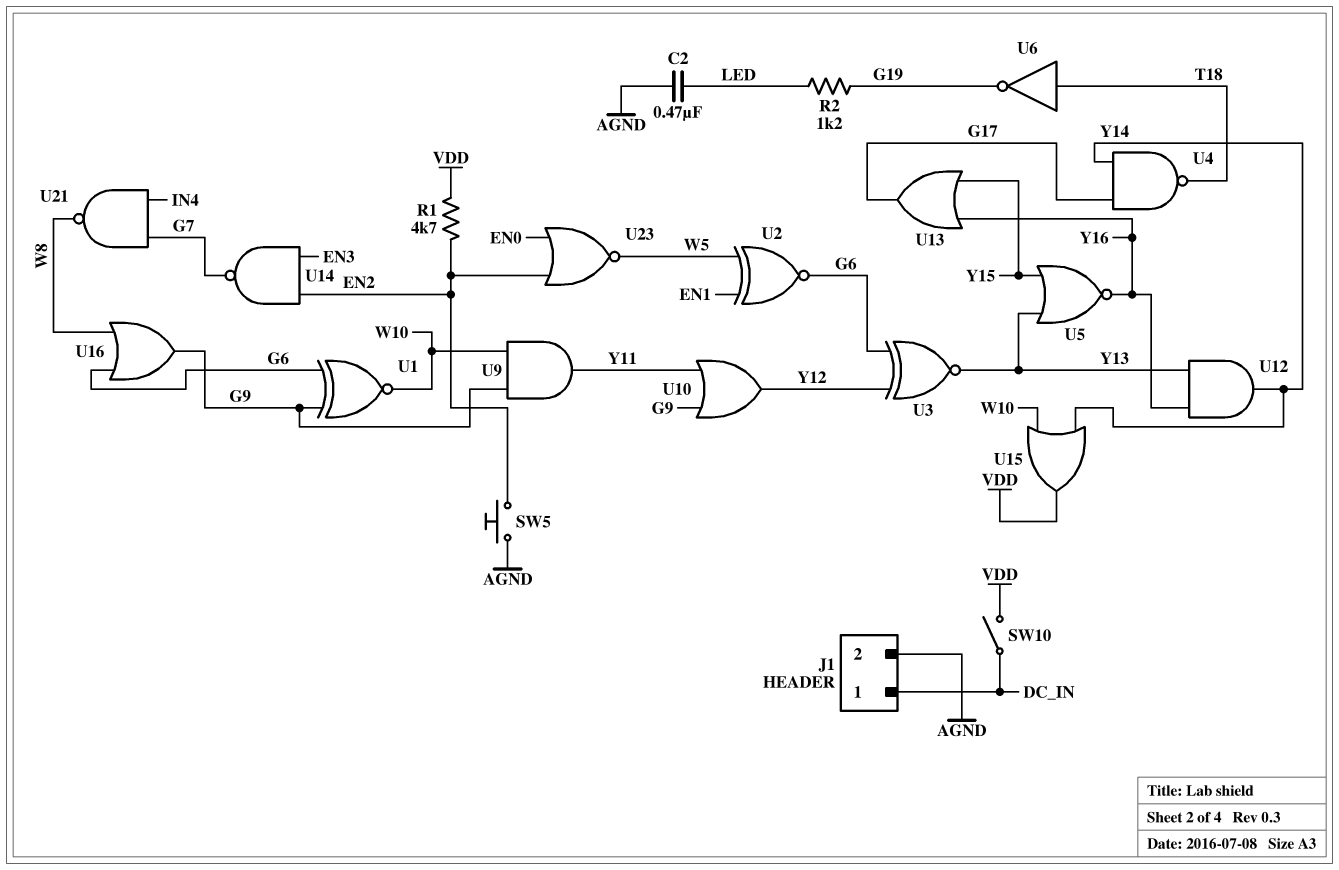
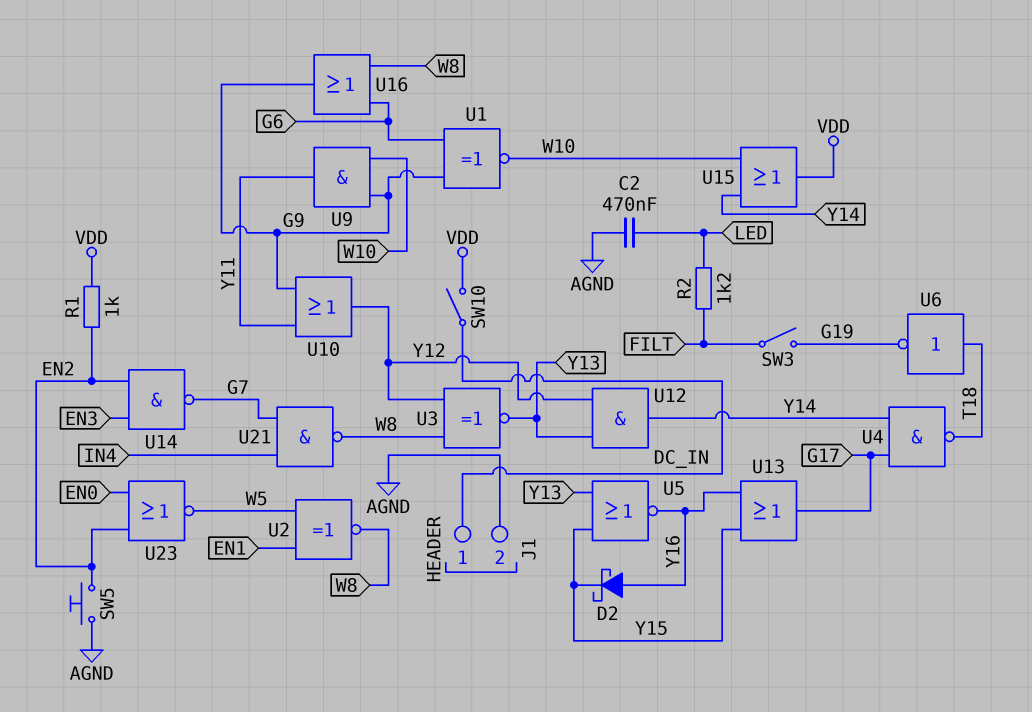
D2: none -> schottky (A Y16, K Y15)
R1: 4.7k (EN2, VDD) -> 1k (EN2, VDD)
R2: 1.2k (G19, LED) -> 1.2k (FILT, LED)
SW3: none -> switch (FILT, G19)
U2: XNOR (in EN1, in W5, out G6) -> XNOR (in EN1, in W5, out W8)
U3: XNOR (in G6, in Y12, out Y13) -> XNOR (in W8, in Y12, out Y13)
U12: AND (in Y13, in Y16, out Y14) -> AND (in Y12, in Y13, out Y14)

